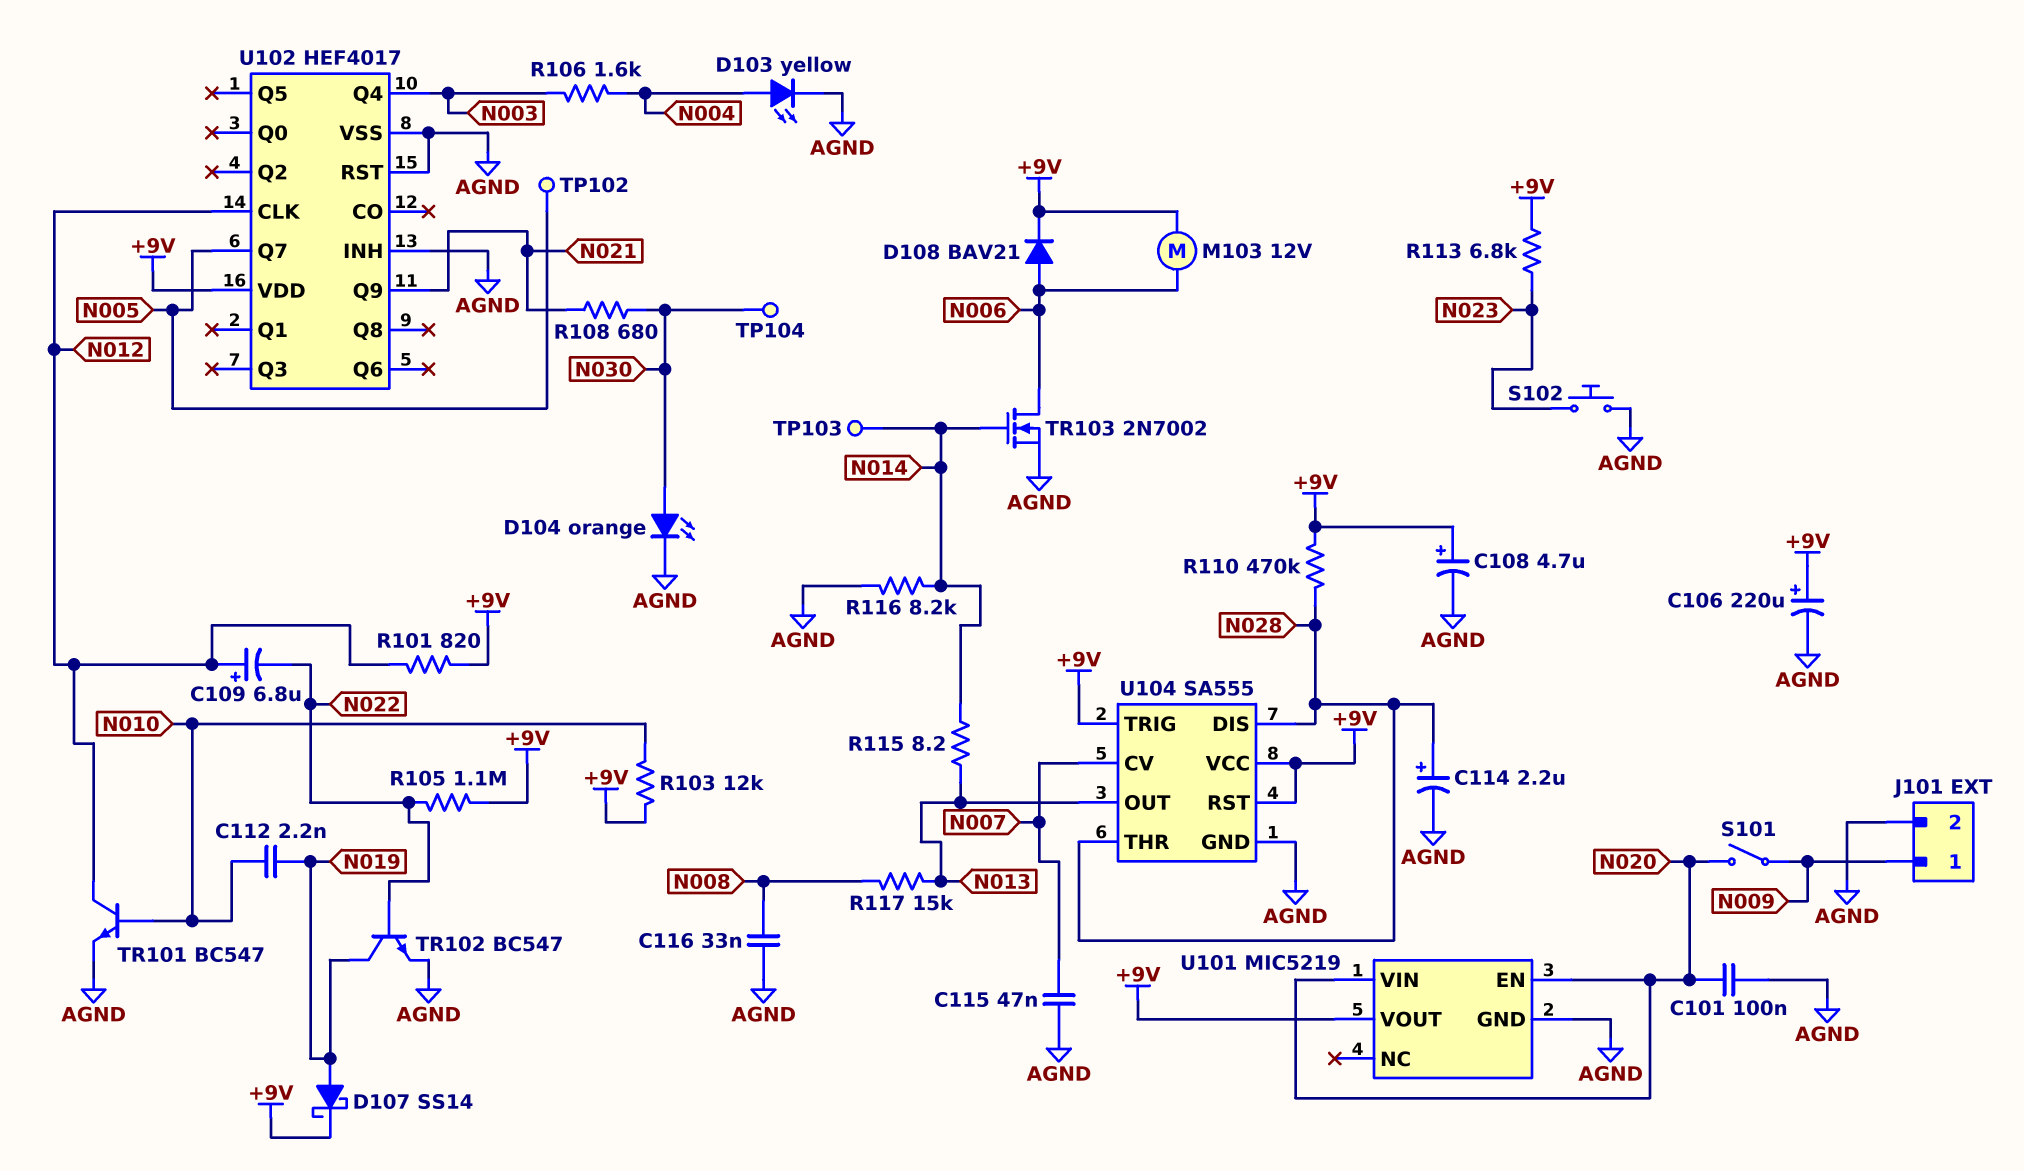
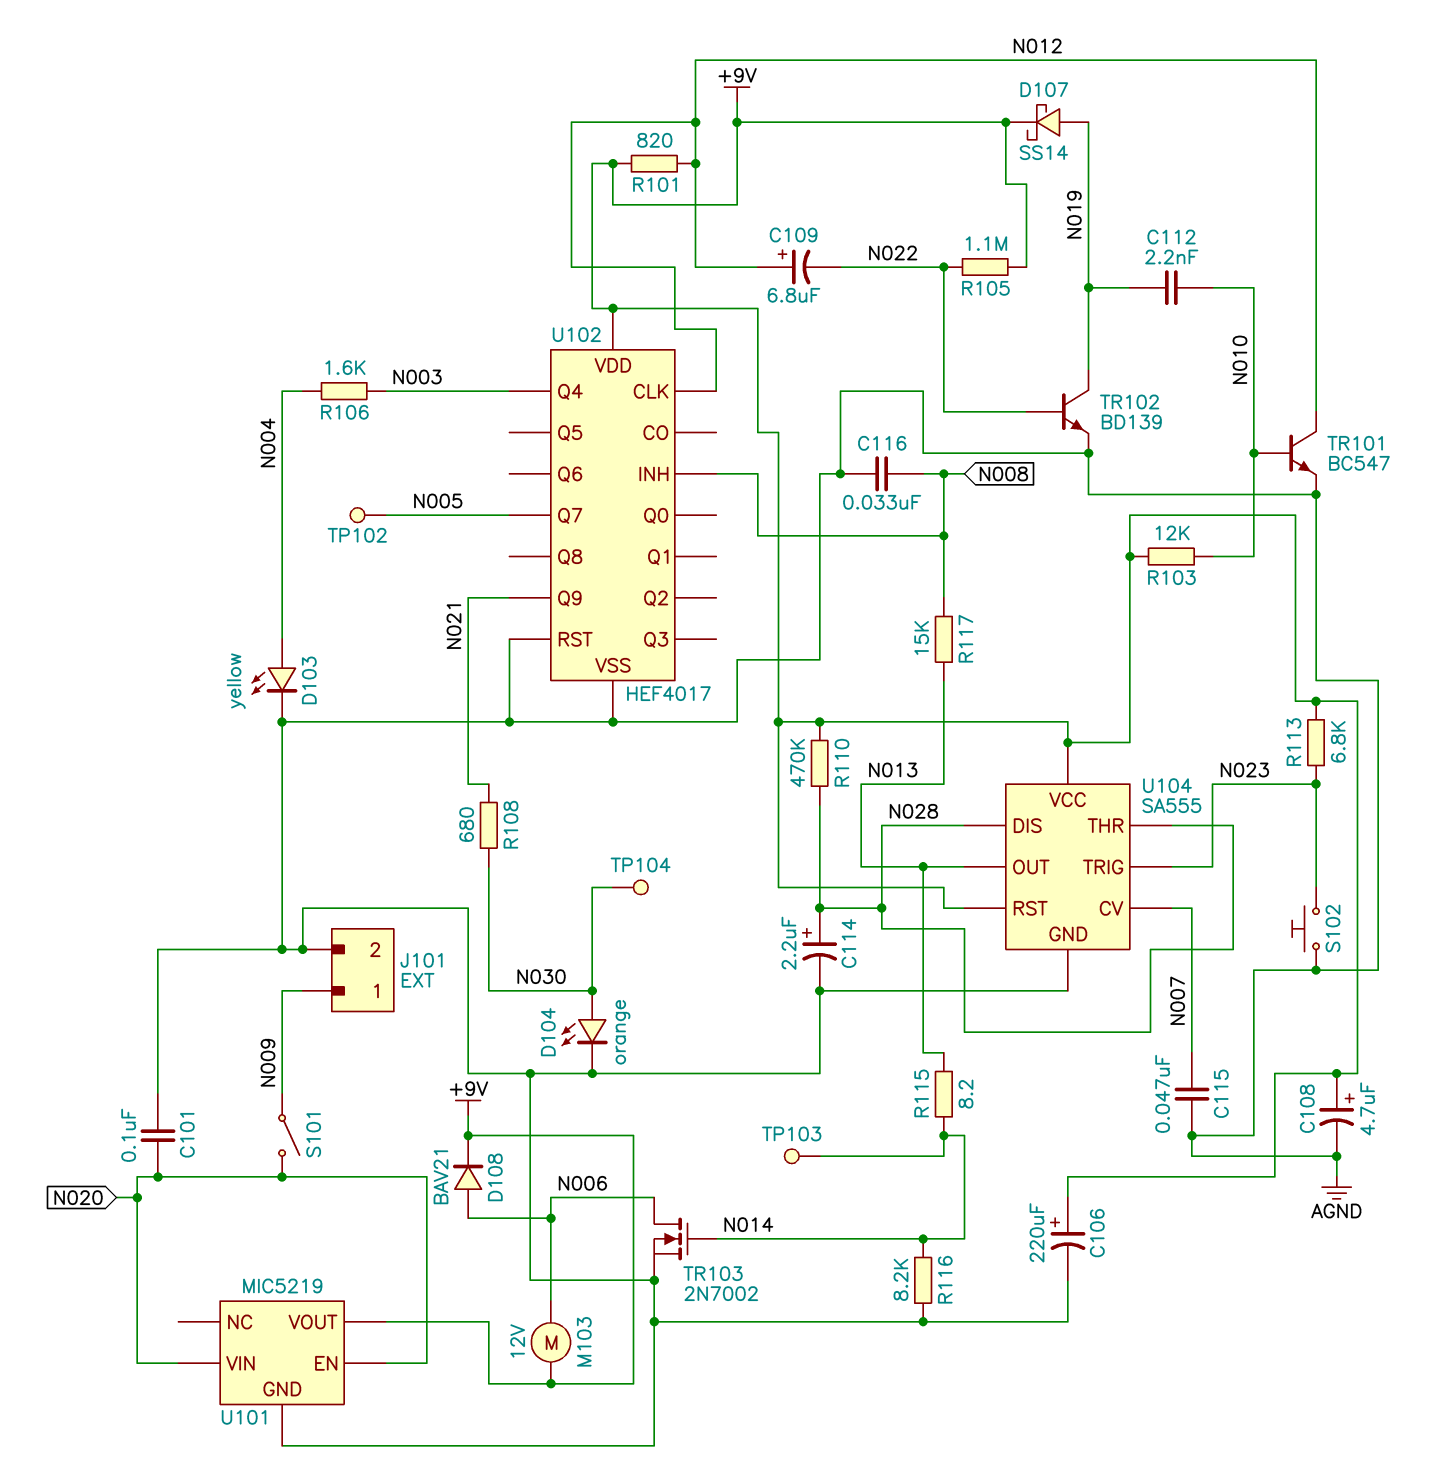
TR102: NPN BC547 (B N022, C N019, E AGND) -> NPN BD139 (B N022, C N019, E AGND)
U102 pin INH: AGND -> N008
U104 pin TRIG: +9V -> N023

